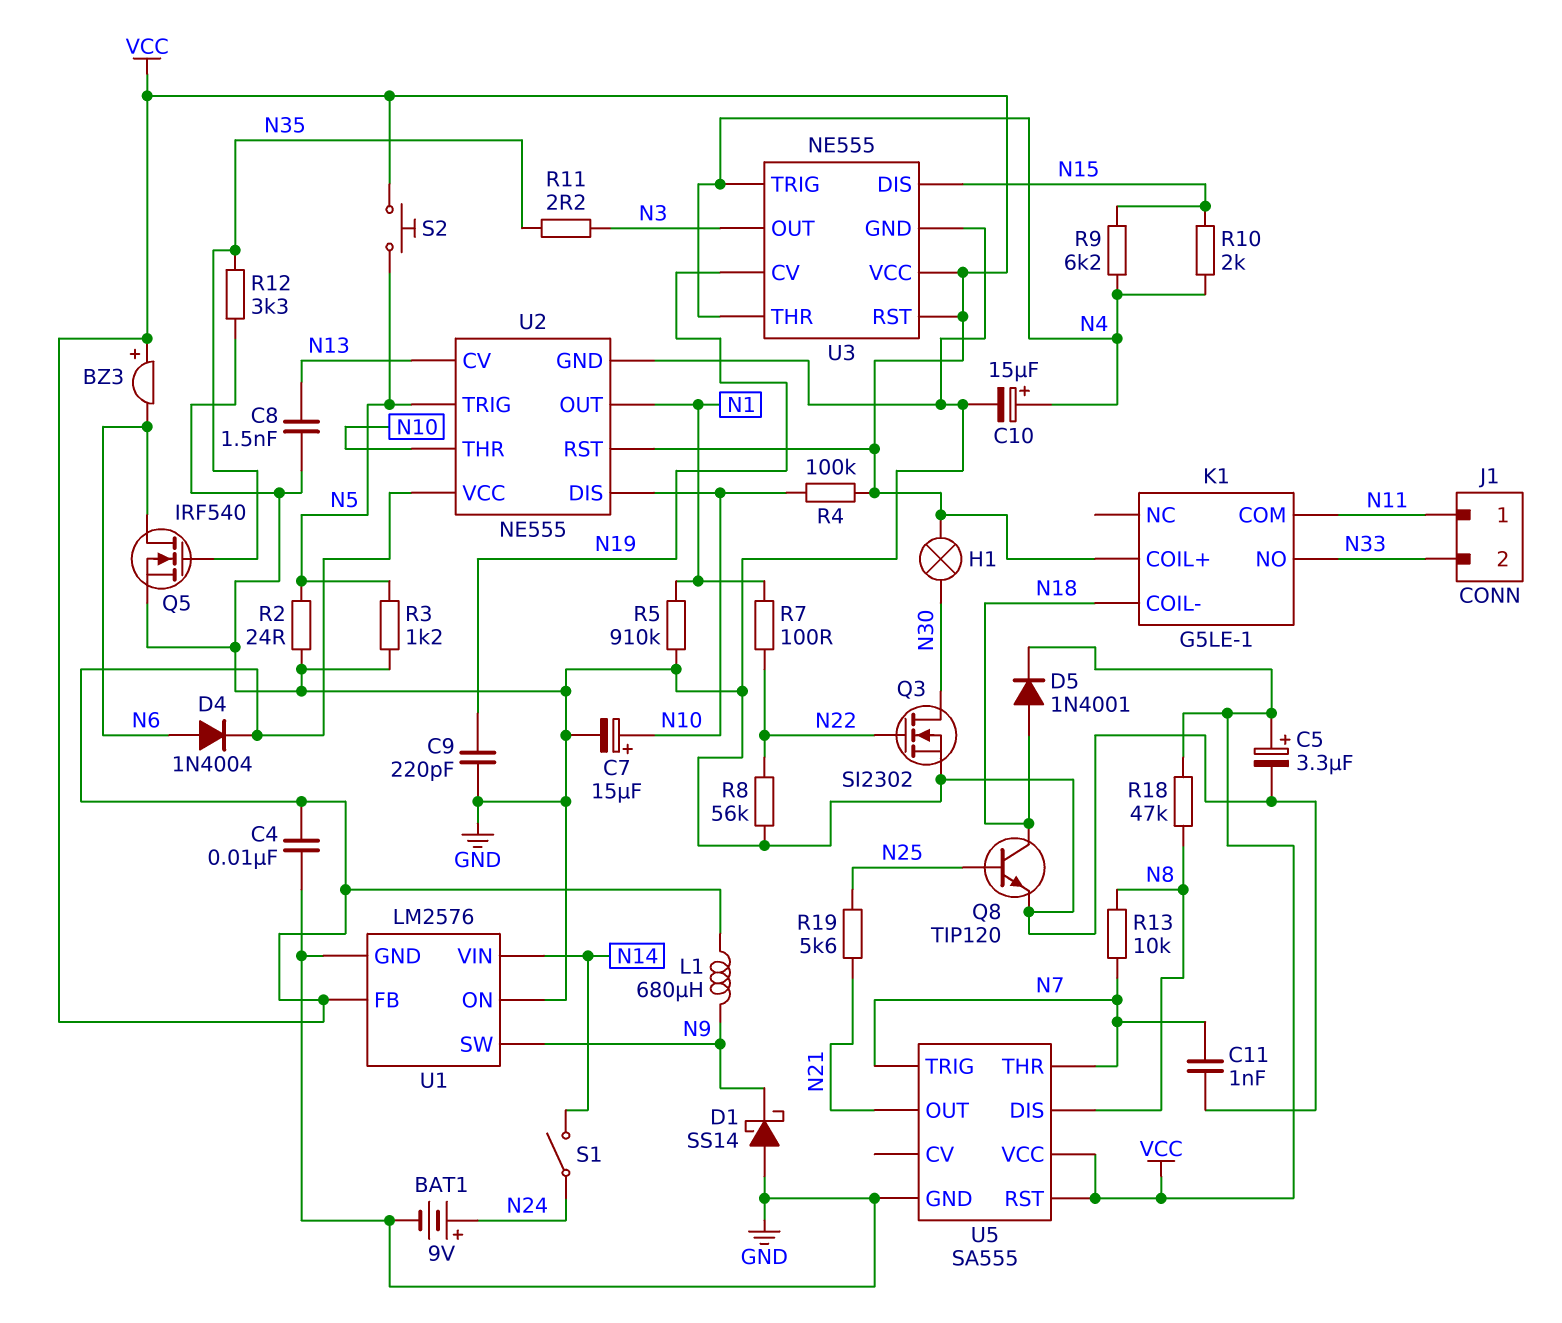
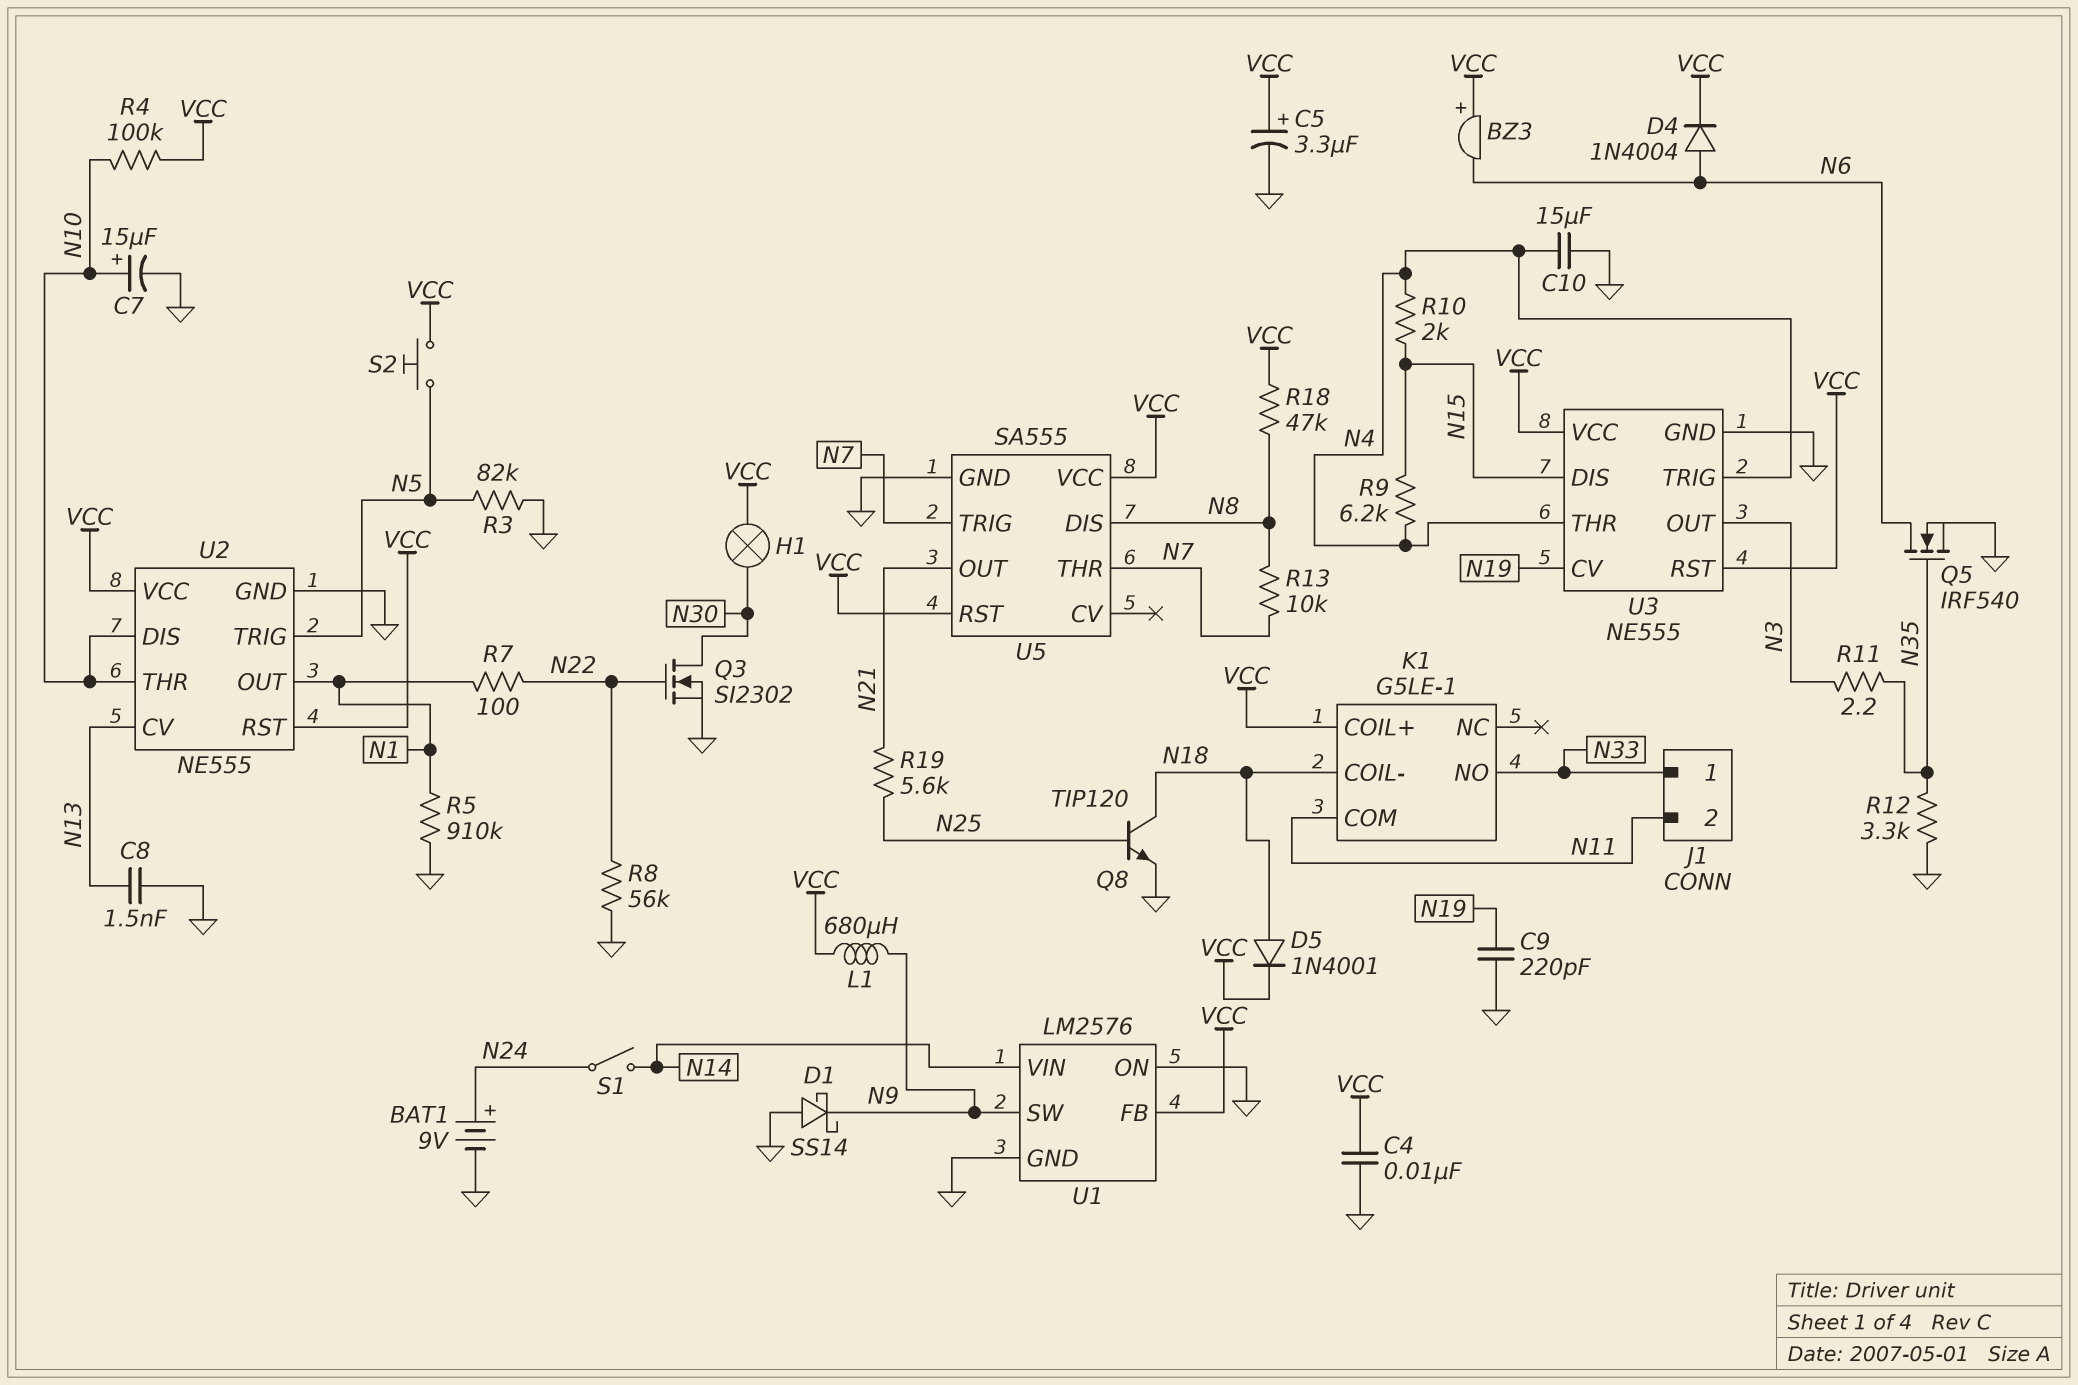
C10: 15uF (plus N4, minus GND) -> 15uF (GND, N4)
C11: 1nF (GND, N7) -> none
J1 pin 1: N11 -> N33
J1 pin 2: N33 -> N11
R2: 24 (GND, N5) -> none
R3: 1.2k (GND, N5) -> 82k (GND, N5)

